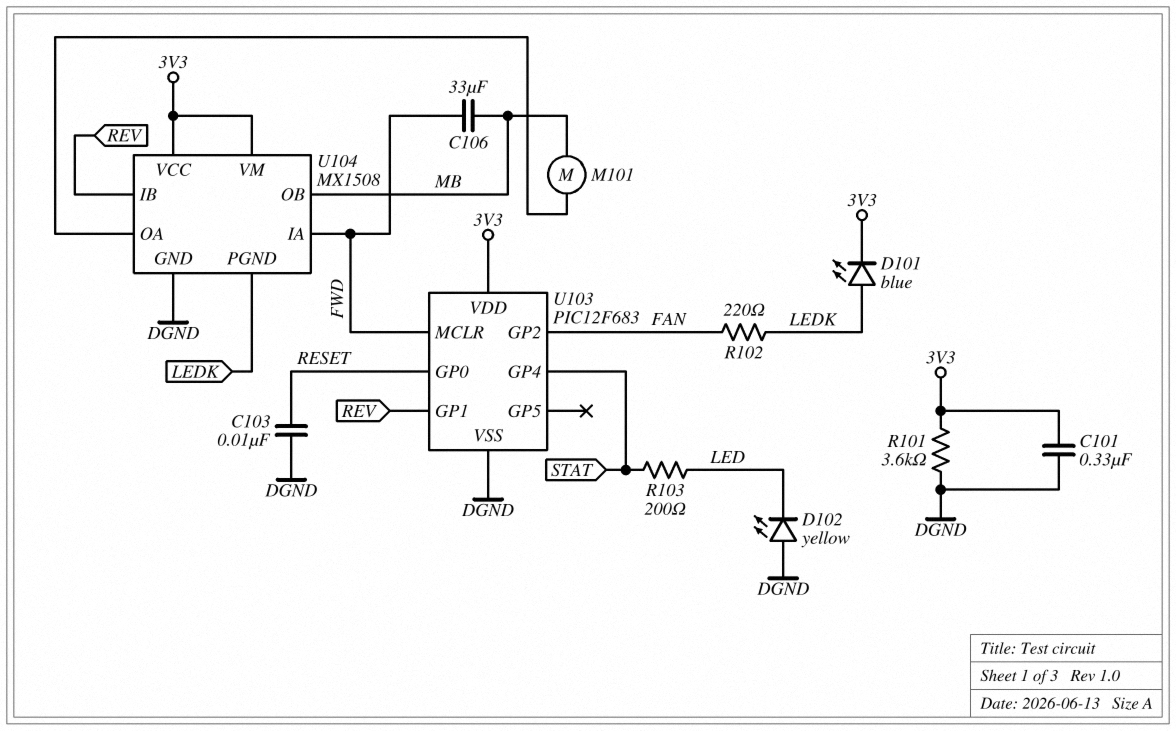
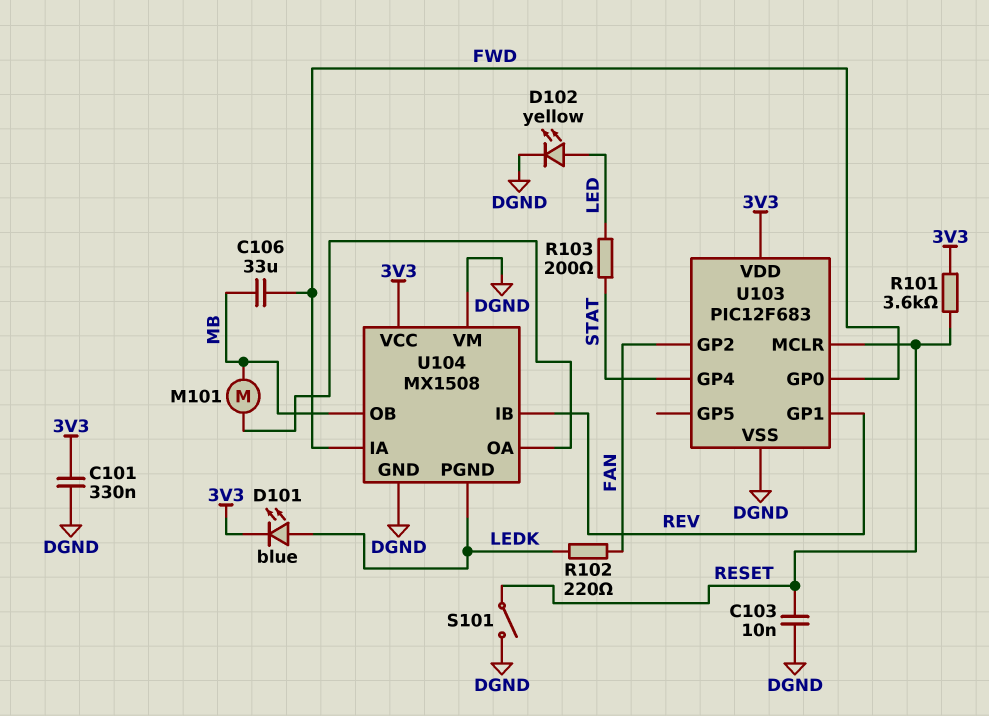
D102: LED yellow (A DGND, K LED) -> LED yellow (A LED, K DGND)
R101: 3.6k (3V3, DGND) -> 3.6k (3V3, RESET)
S101: none -> switch (DGND, RESET)
U103 pin GP0: RESET -> FWD
U103 pin MCLR: FWD -> RESET
U104 pin VM: 3V3 -> DGND

